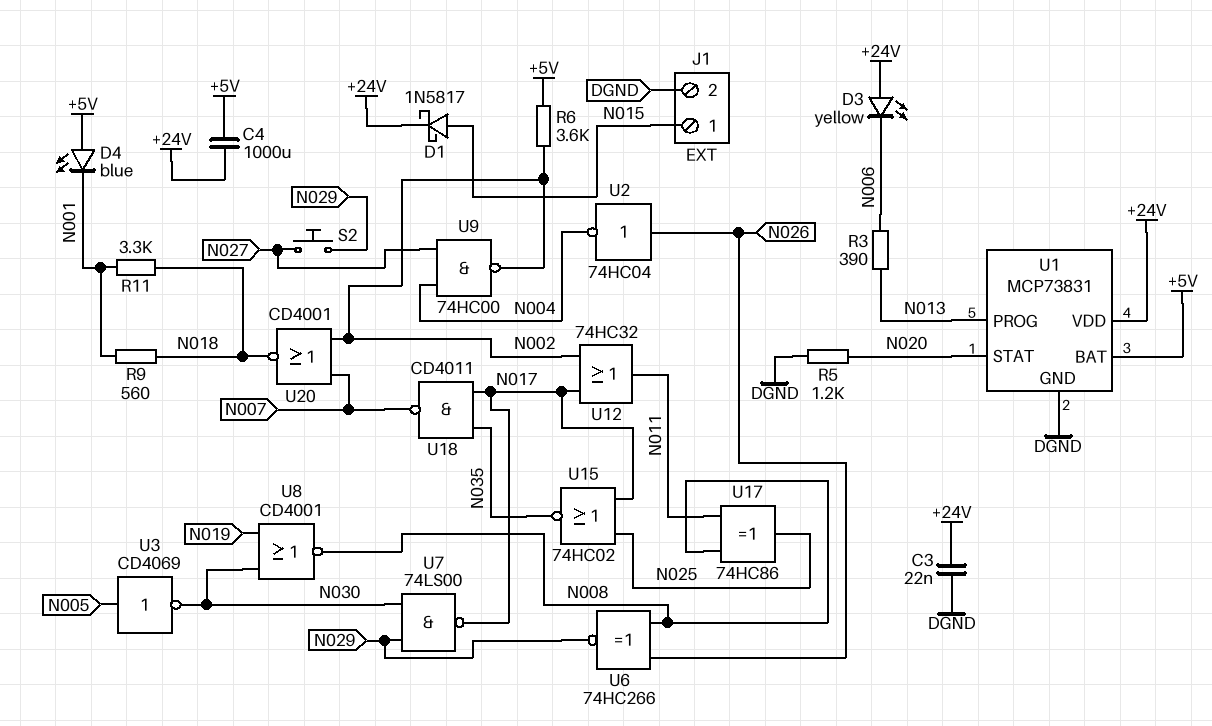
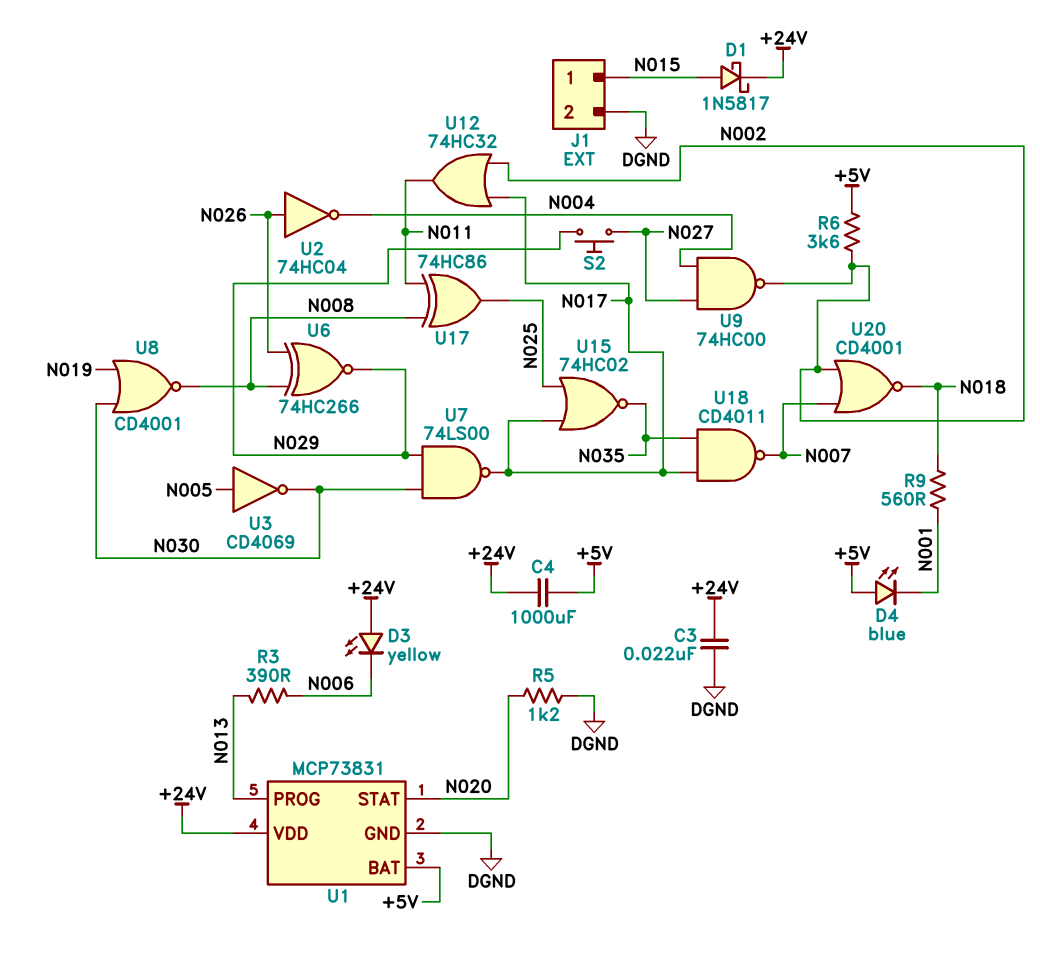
R11: 3.3k (N001, N018) -> none

